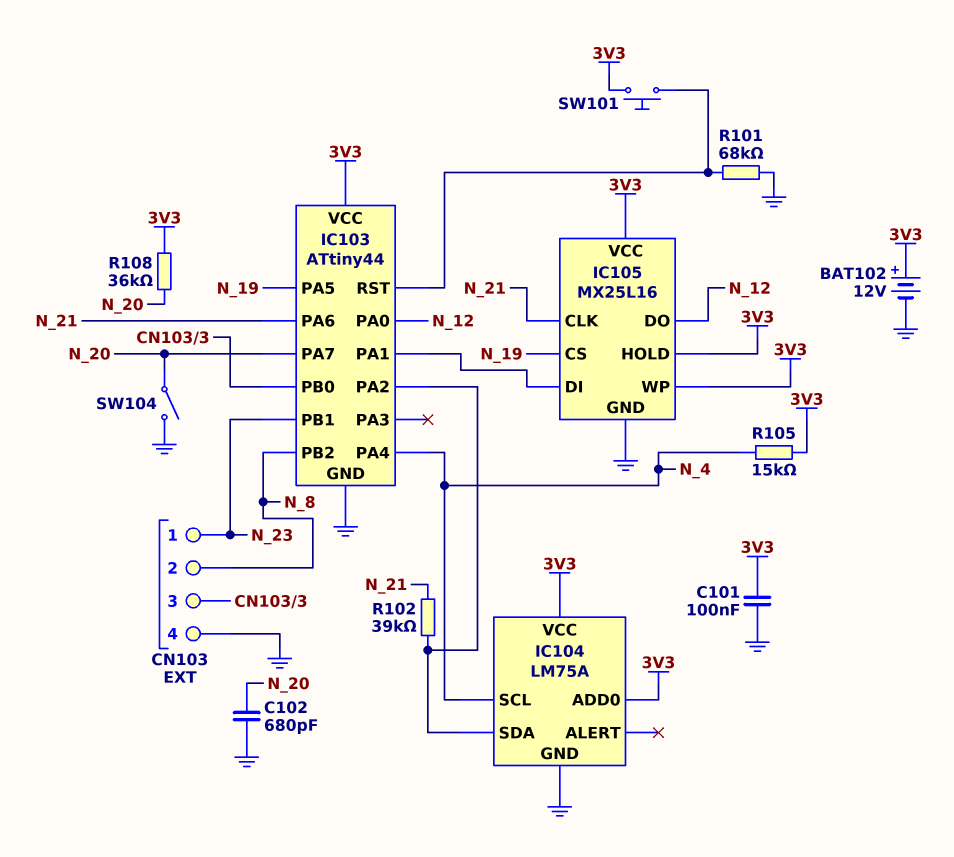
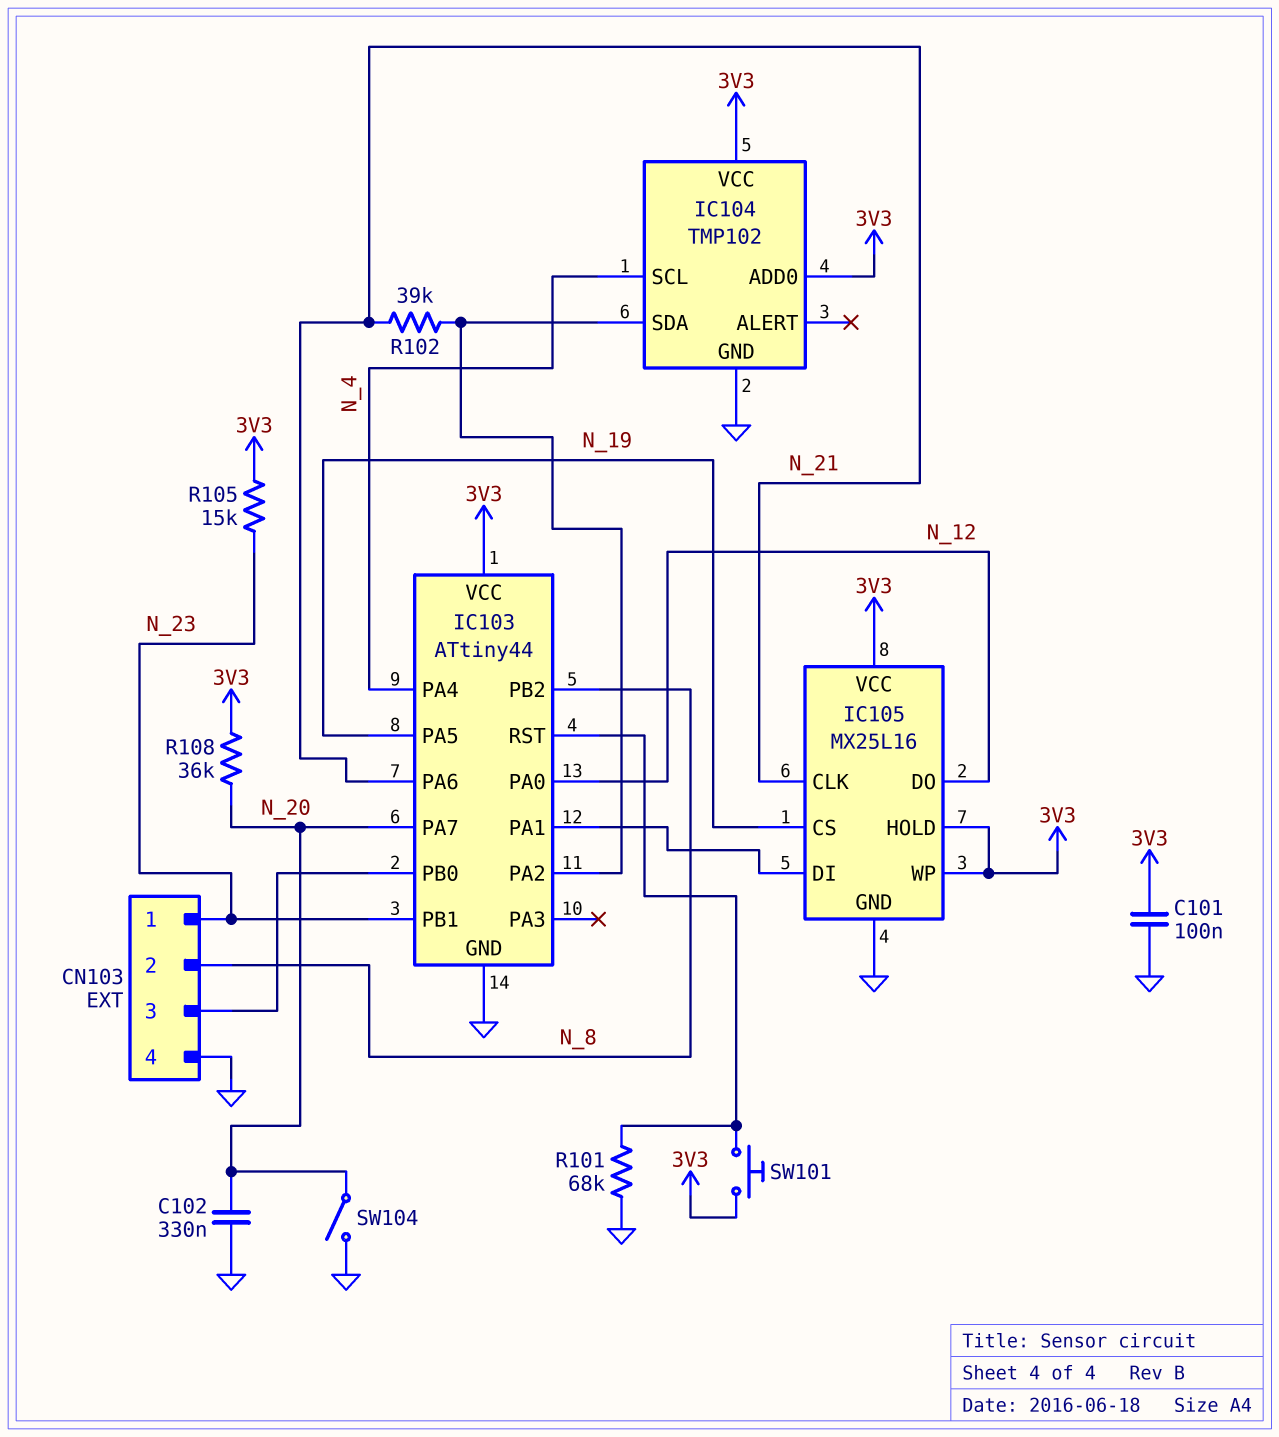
BAT102: 12V (plus 3V3, minus GND) -> none
C102: 680pF (GND, N_20) -> 330nF (GND, N_20)
IC104: LM75A -> TMP102
R105: 15k (3V3, N_4) -> 15k (3V3, N_23)

